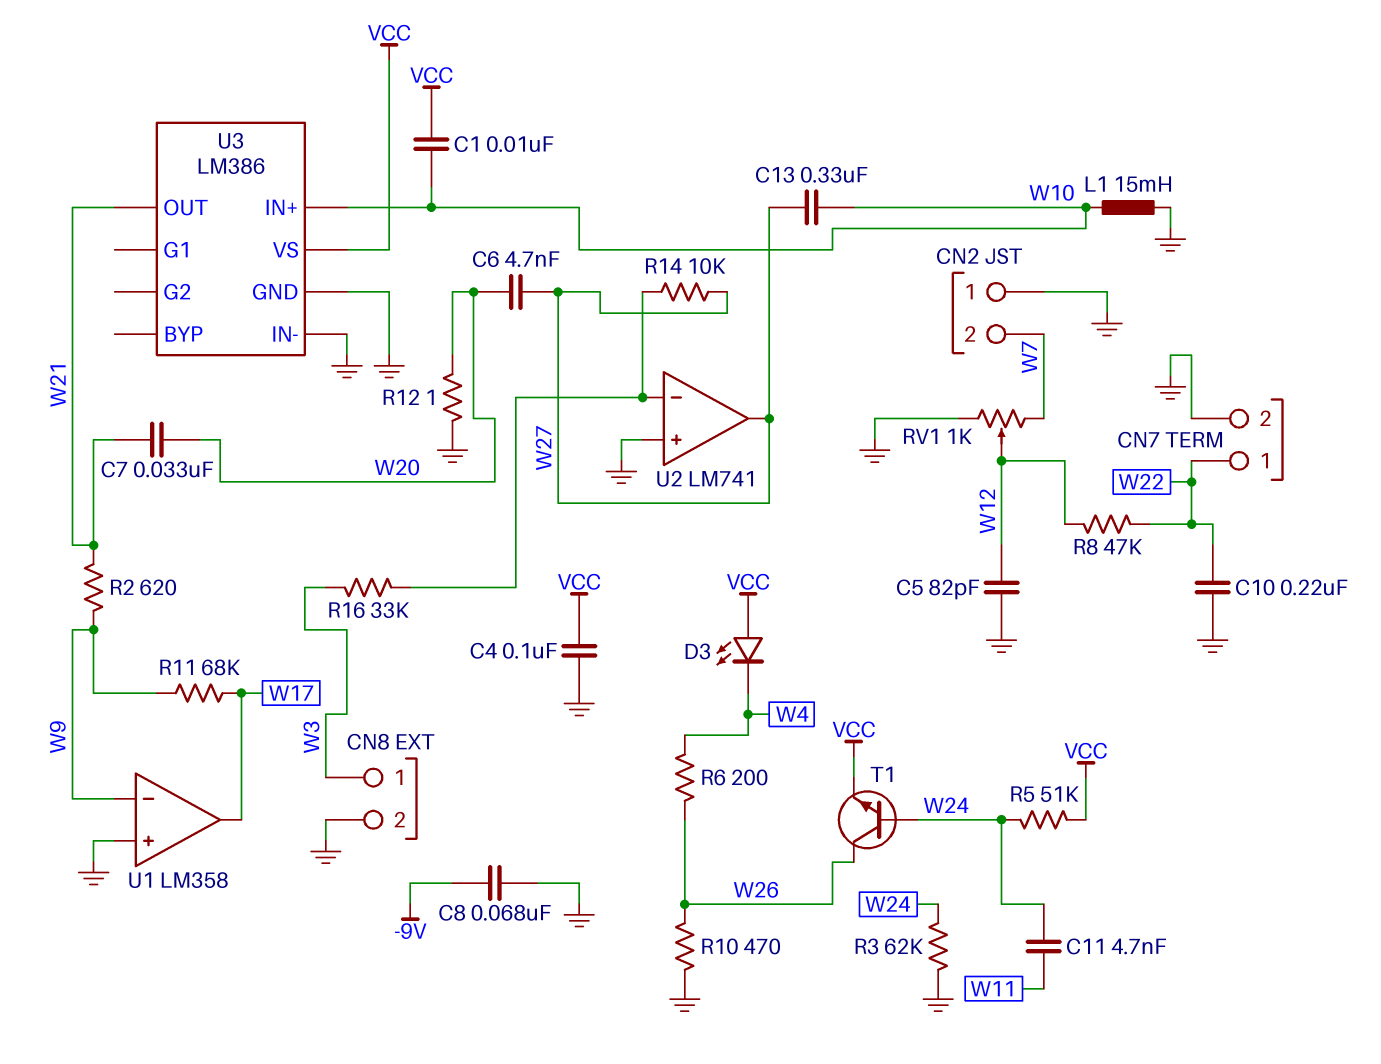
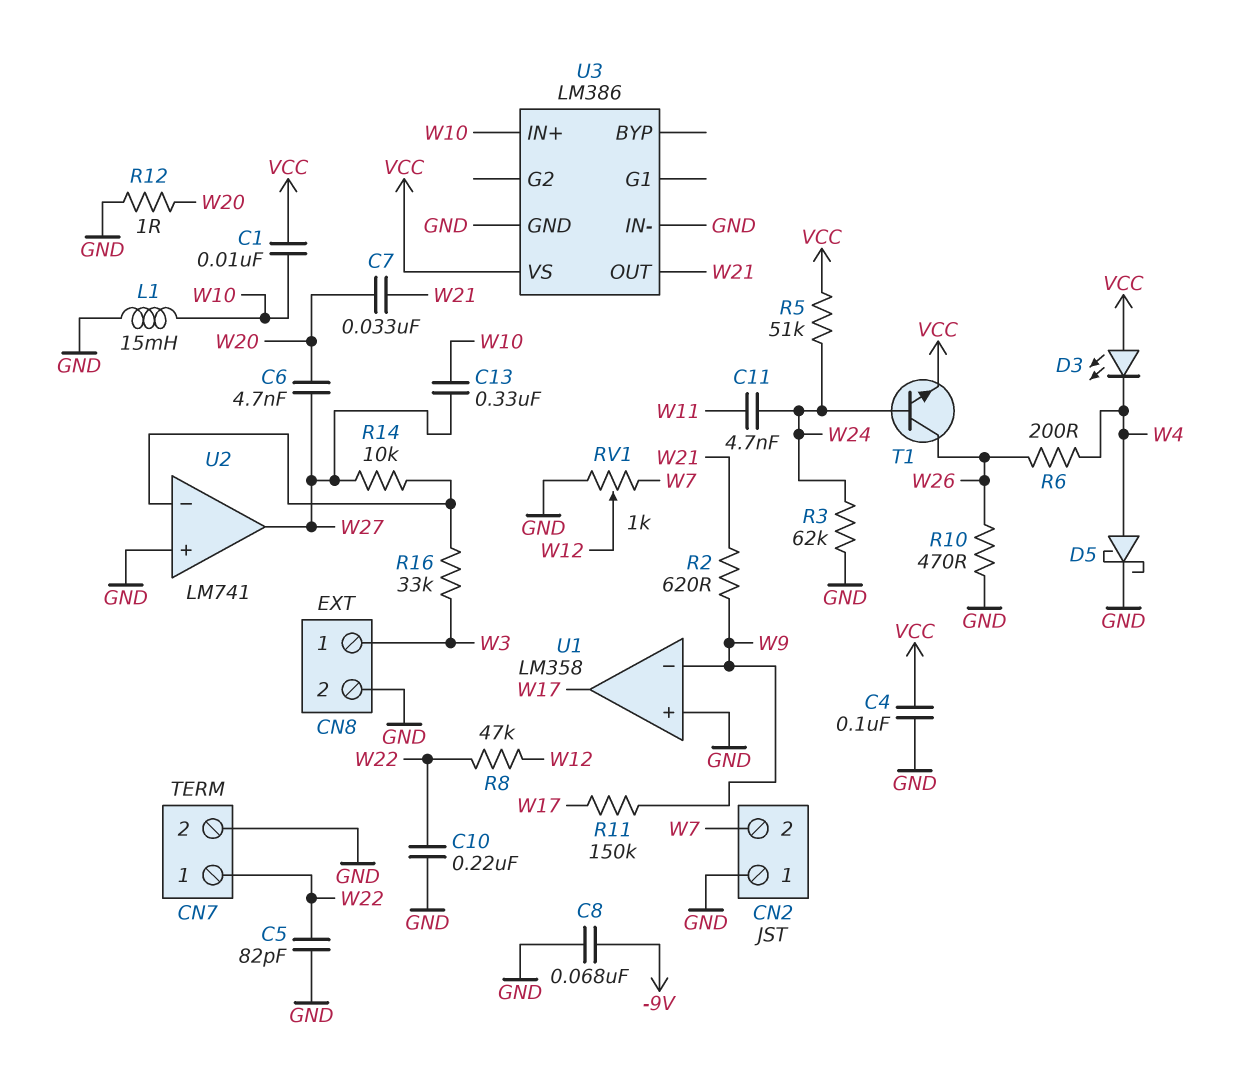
C5: 82pF (GND, W12) -> 82pF (GND, W22)
D5: none -> schottky (A W4, K GND)
R11: 68k (W9, W17) -> 150k (W9, W17)

